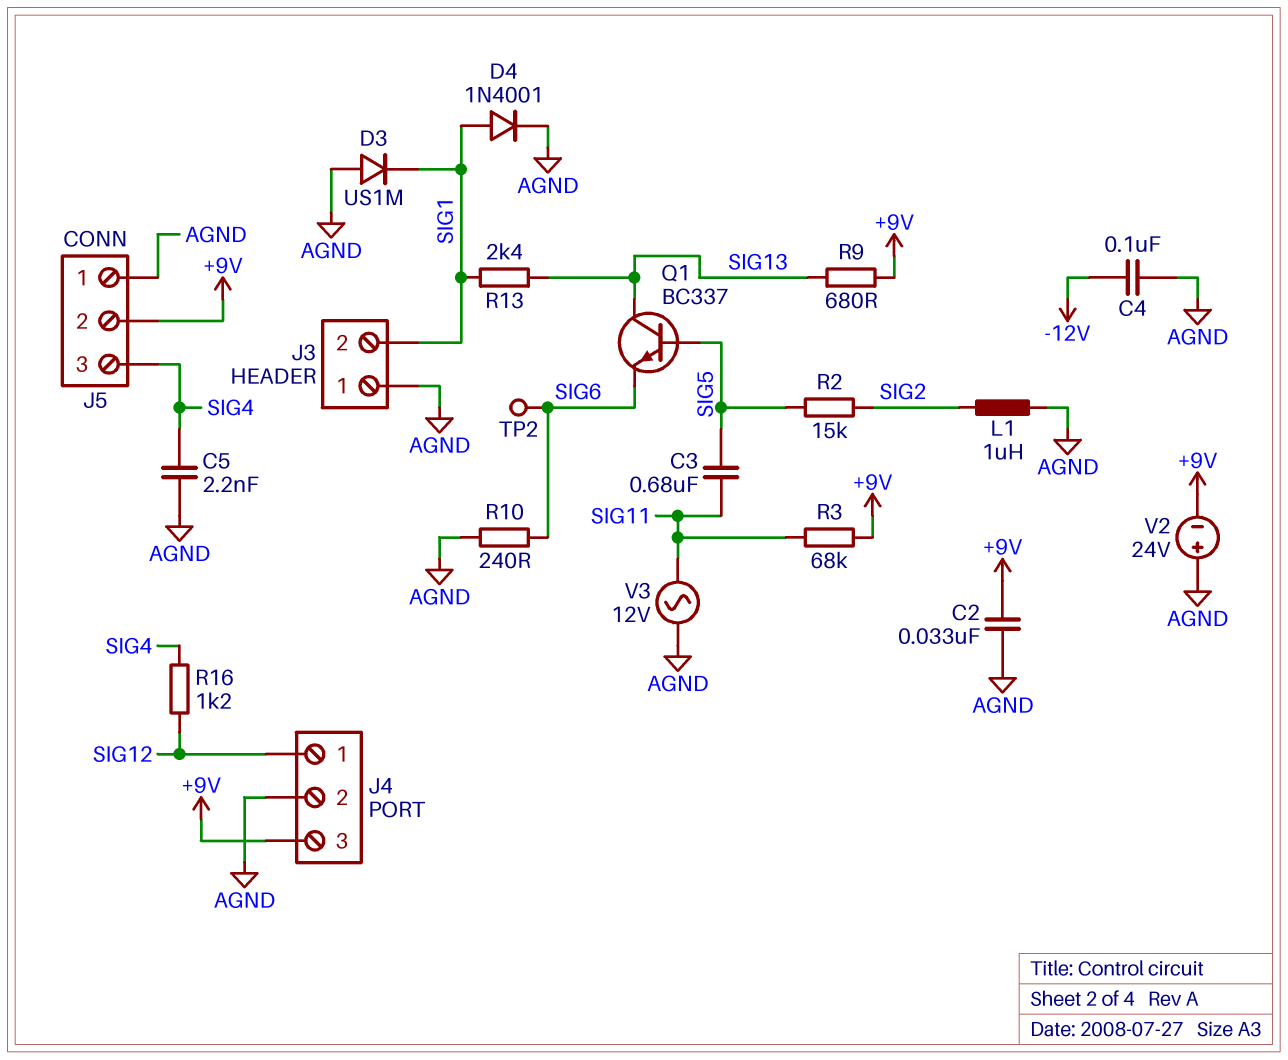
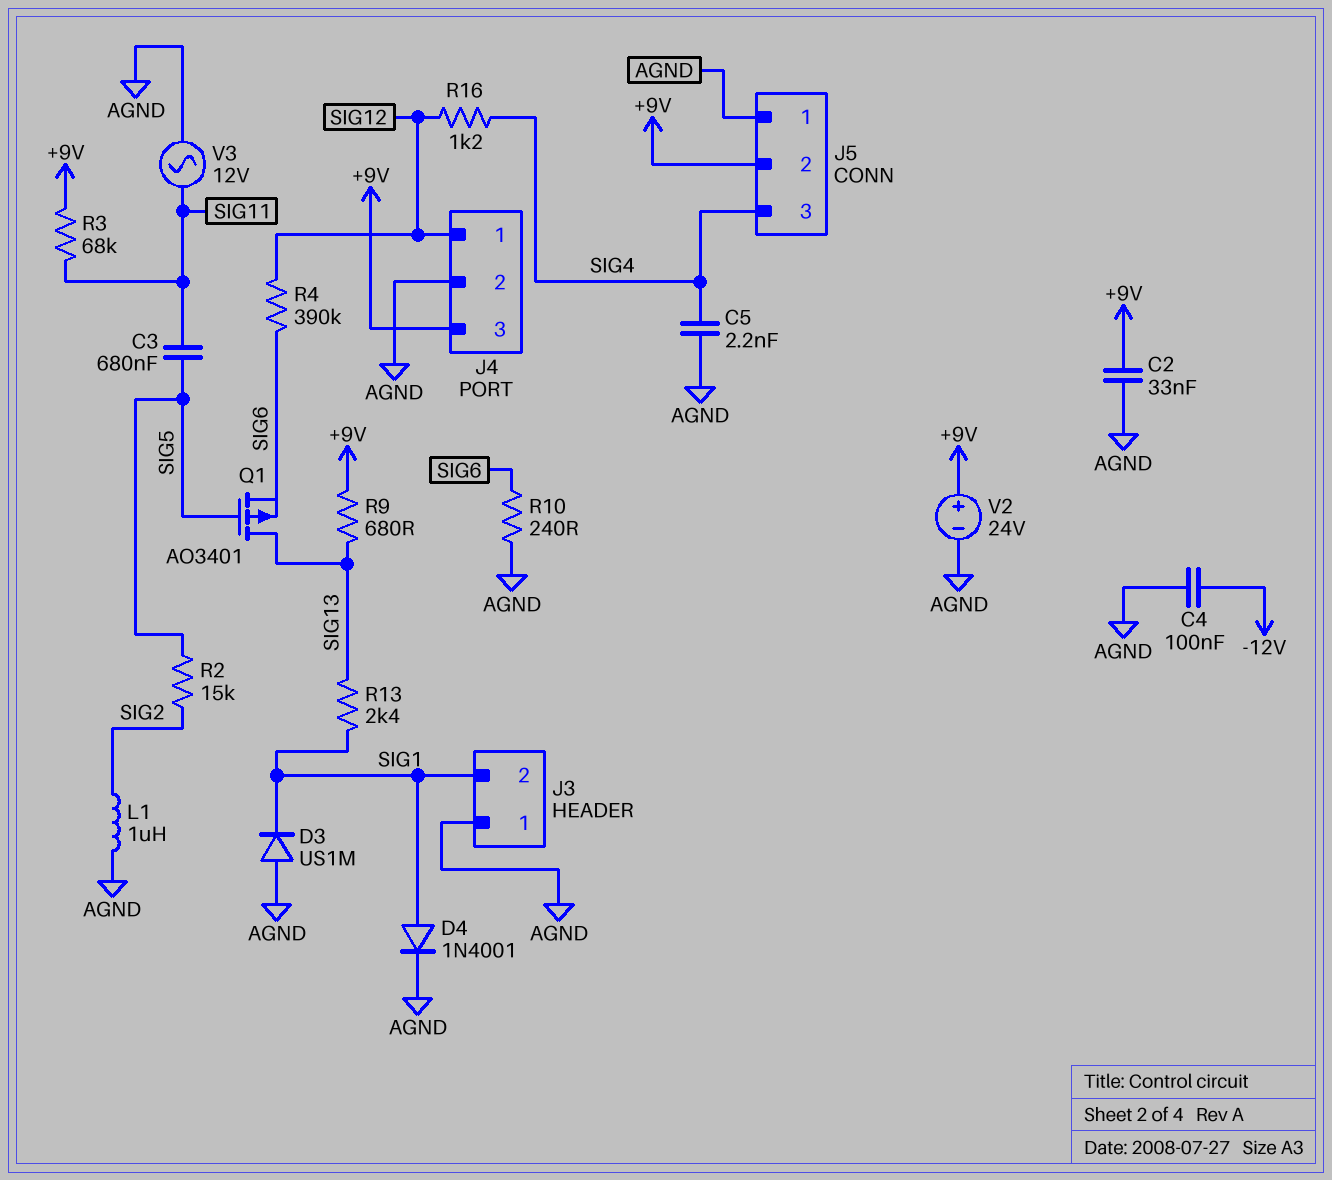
Q1: NPN BC337 (B SIG5, C SIG13, E SIG6) -> PMOS AO3401 (G SIG5, D SIG13, S SIG6)
R4: none -> 390k (SIG6, SIG12)
TP2: test point (SIG6) -> none
V2: 24V (plus AGND, minus +9V) -> 24V (plus +9V, minus AGND)

